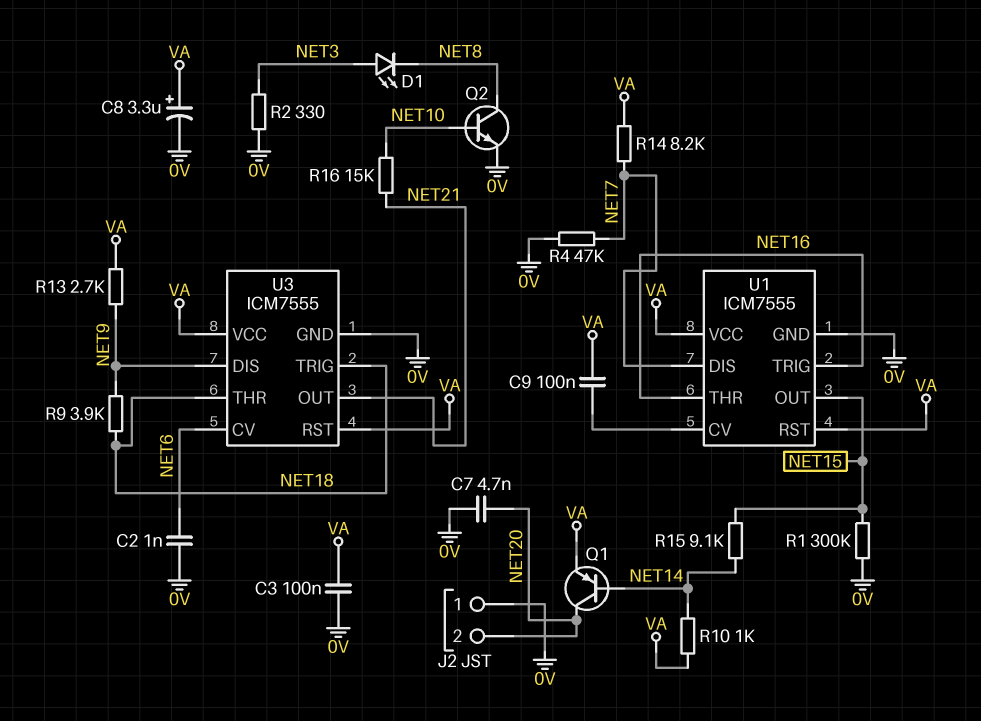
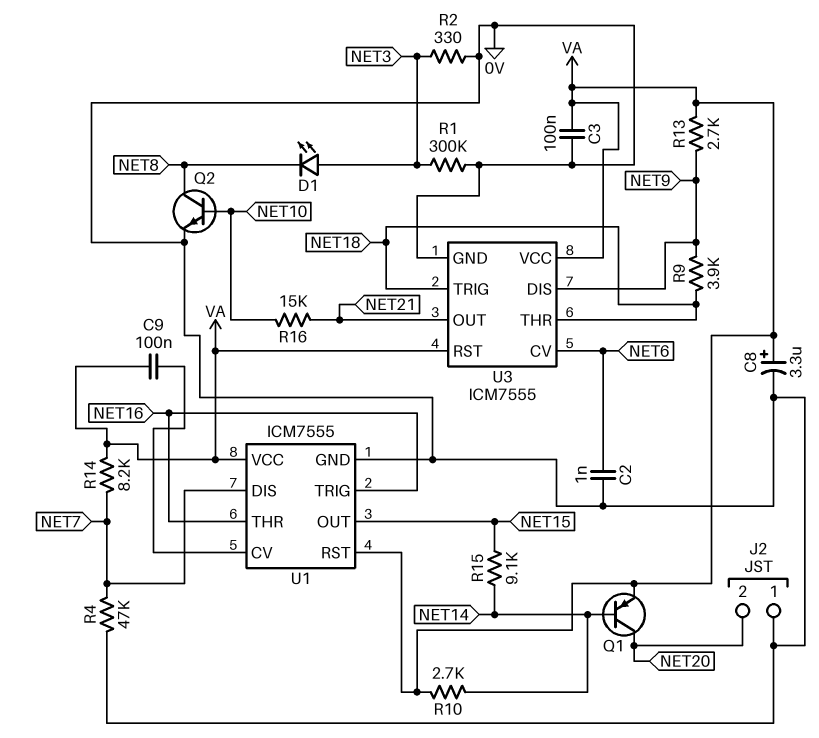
C7: 4.7nF (0V, NET20) -> none
R1: 300k (0V, NET15) -> 300k (0V, NET3)
R10: 1k (NET14, VA) -> 2.7k (NET14, VA)

